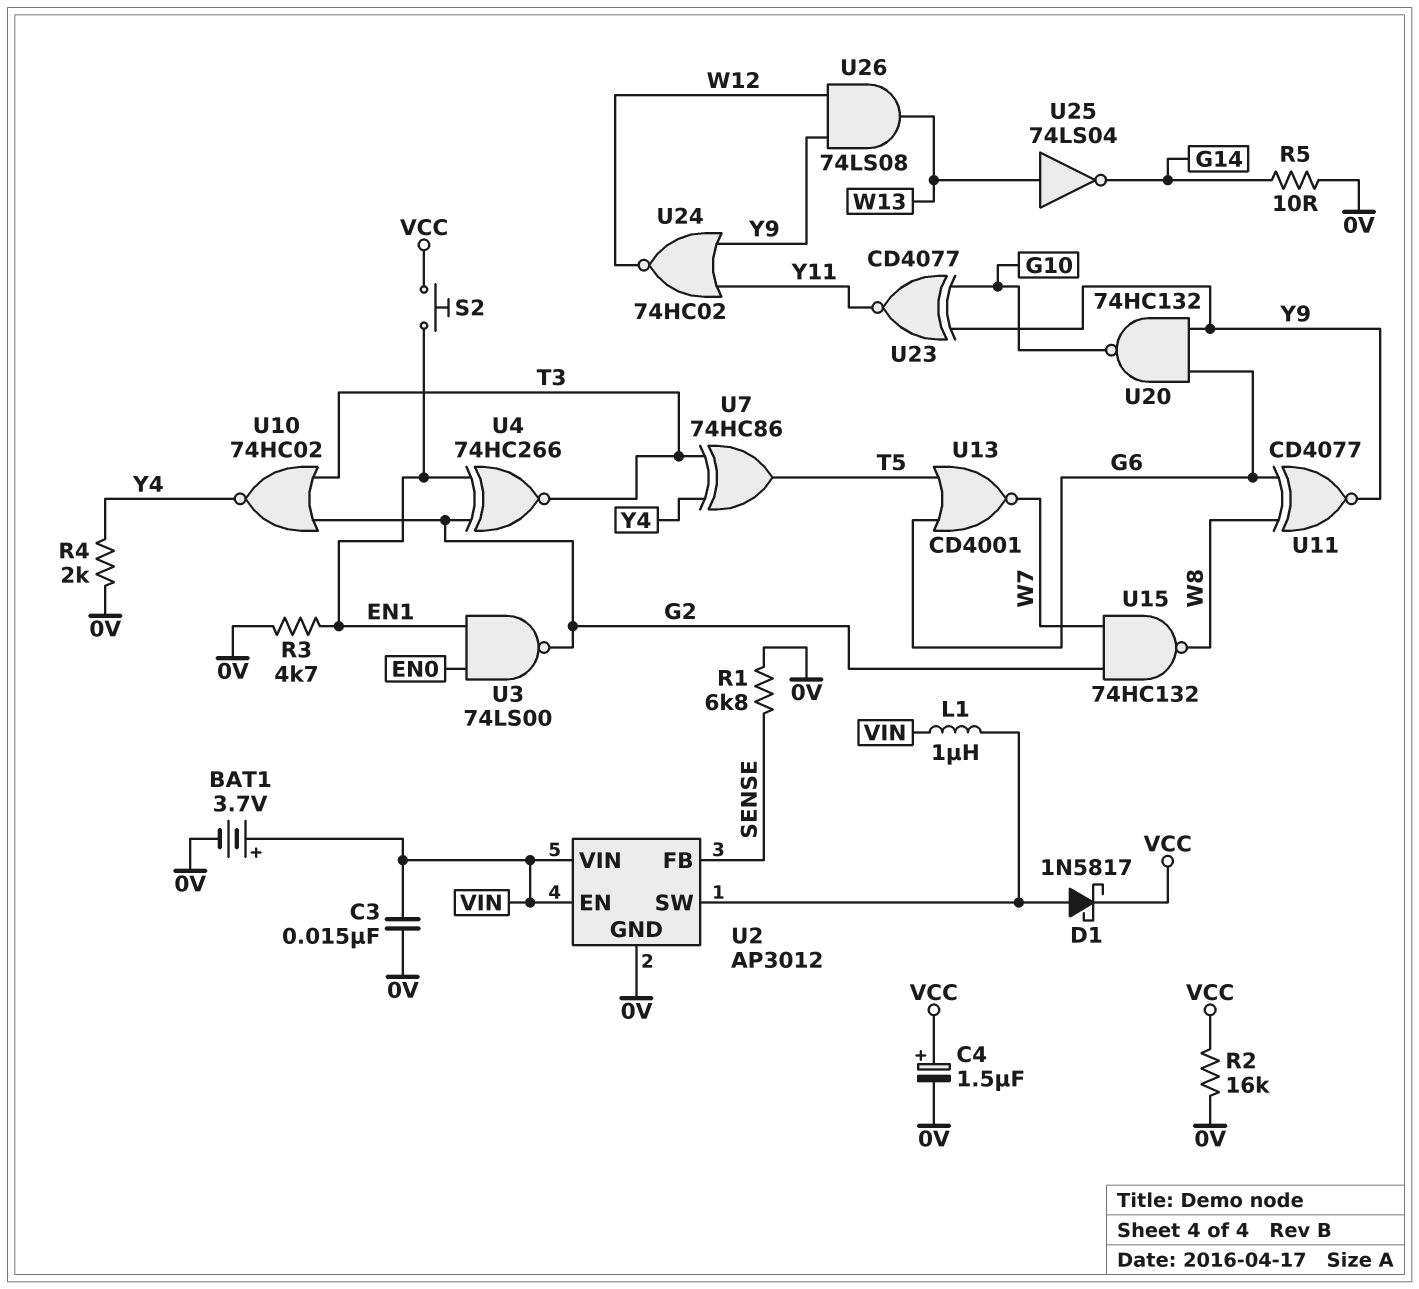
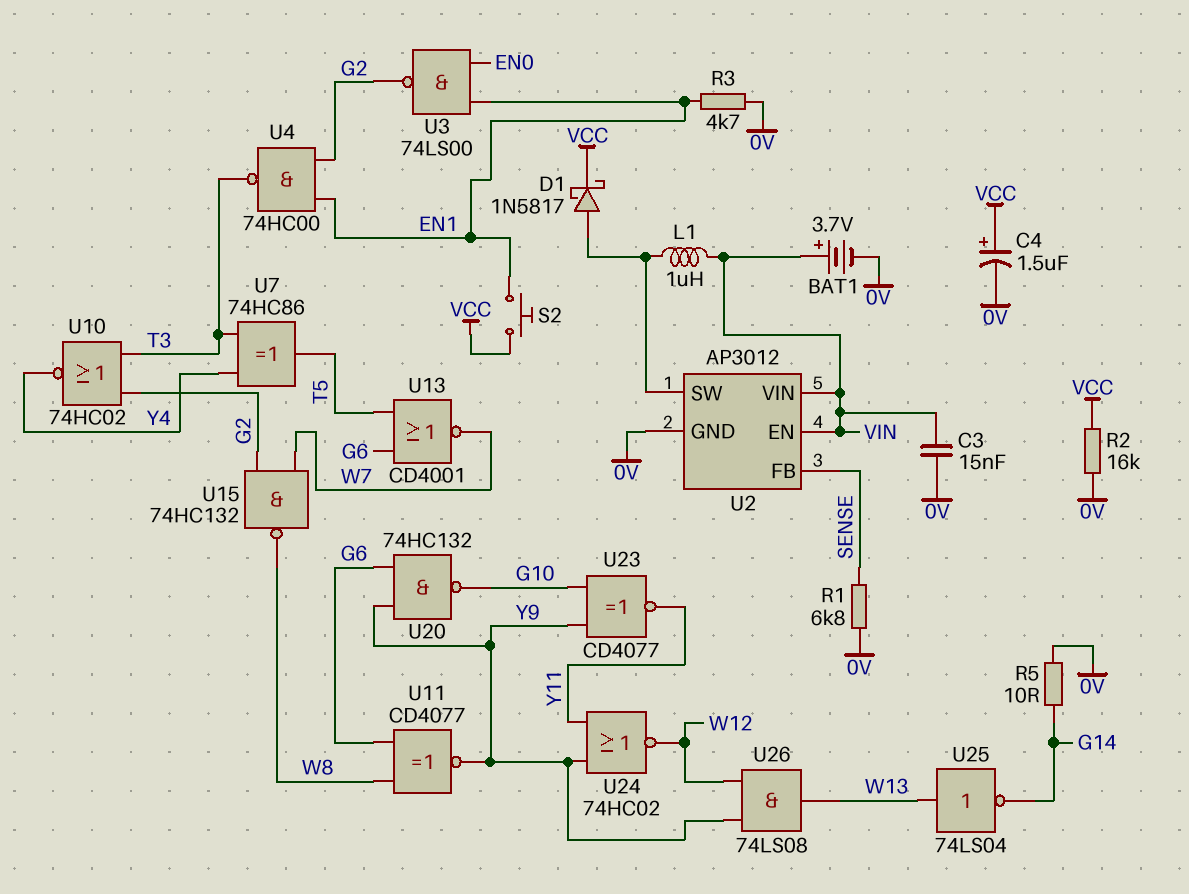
R4: 2k (0V, Y4) -> none
U4: XNOR 74HC266 (in EN1, in G2, out T3) -> NAND 74HC00 (in EN1, in G2, out T3)

